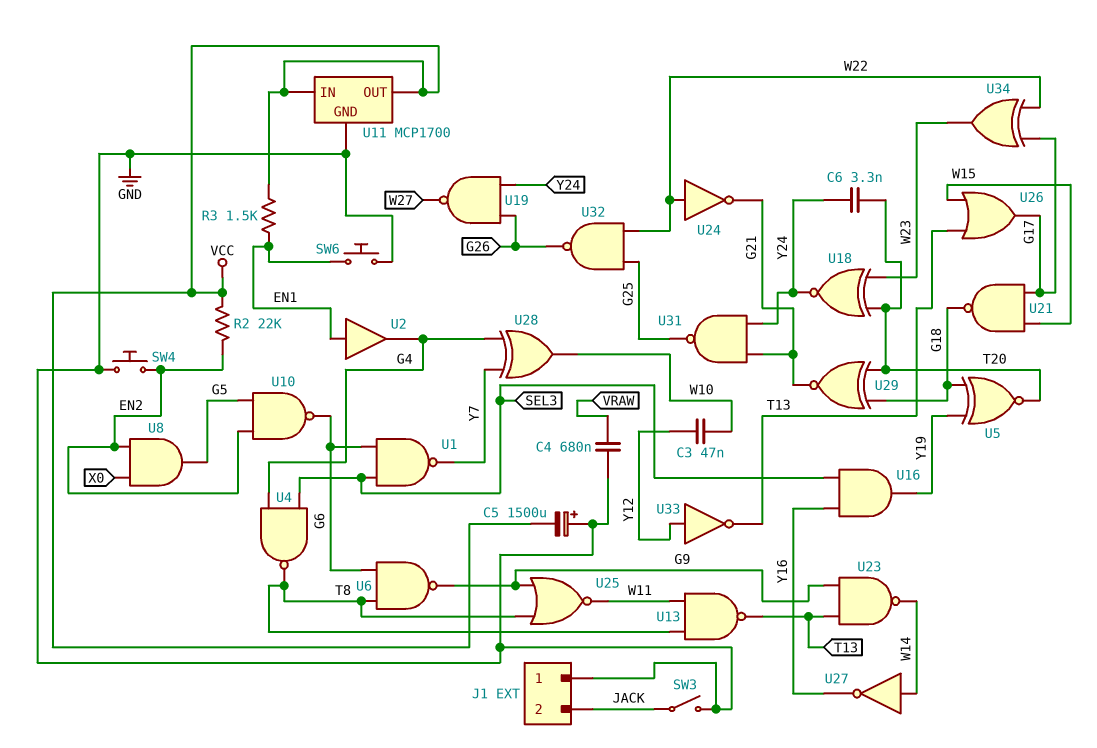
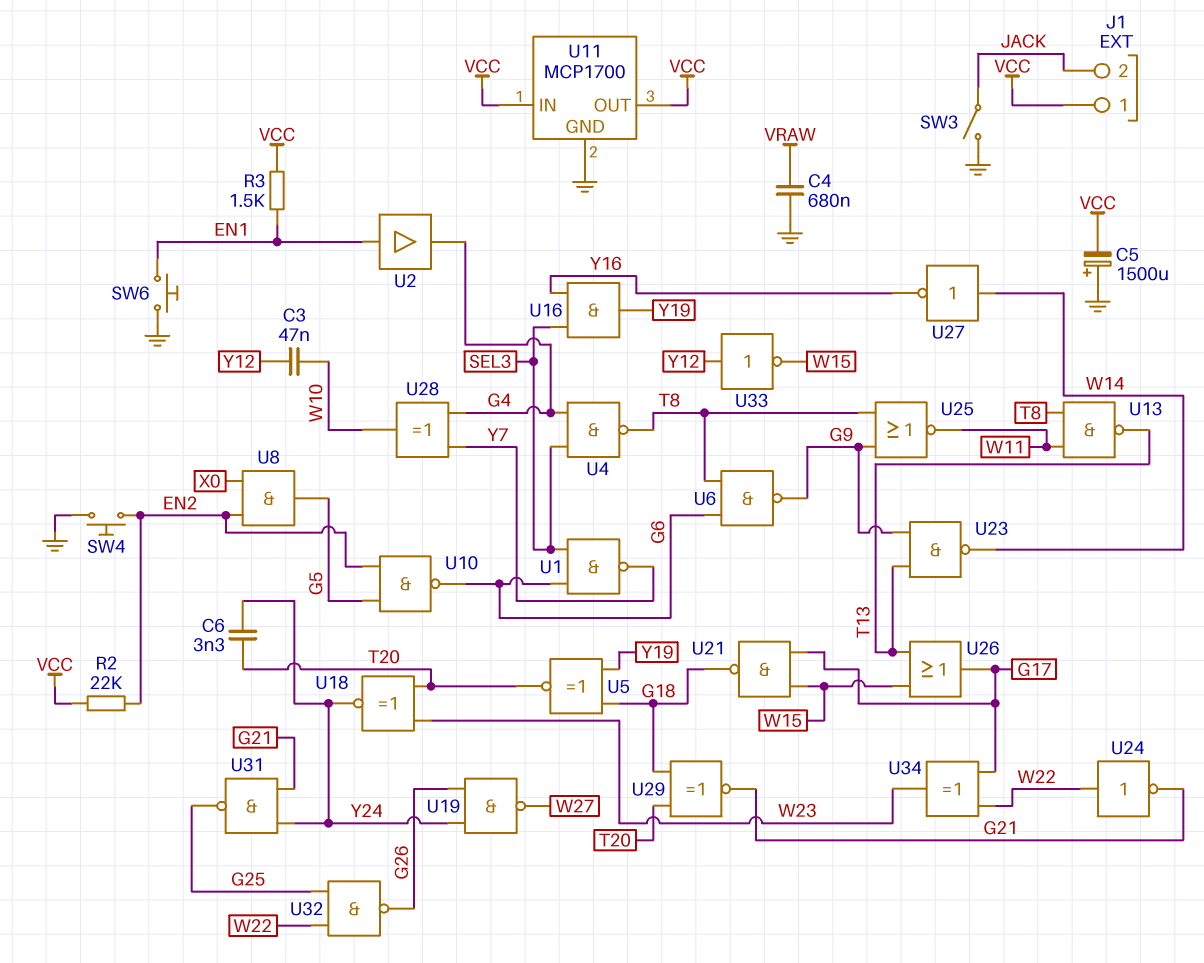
J1 pin 1: GND -> VCC
U33: NOT (in Y12, out T13) -> NOT (in Y12, out W15)

